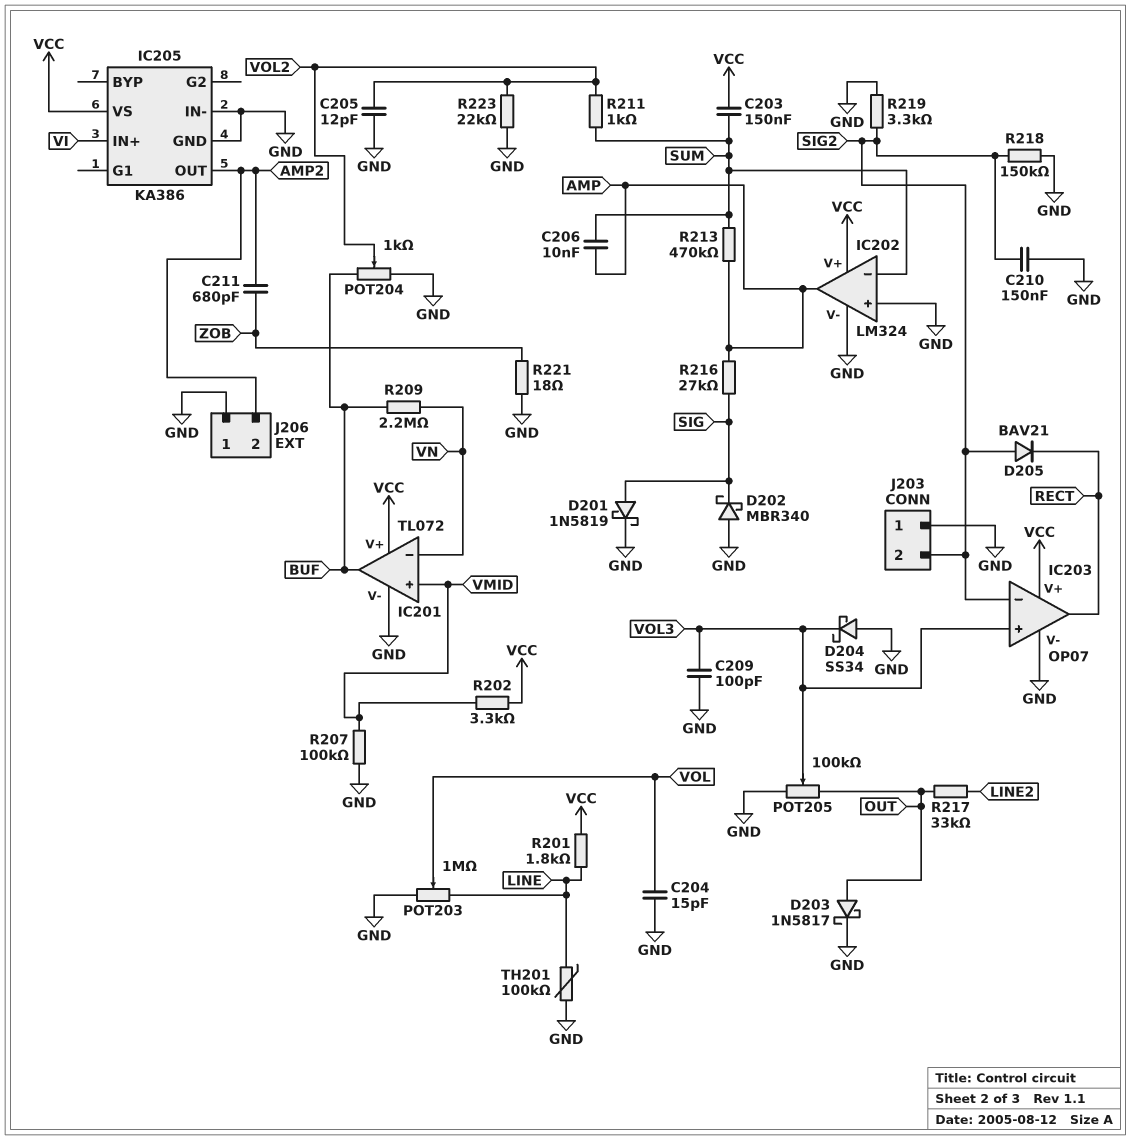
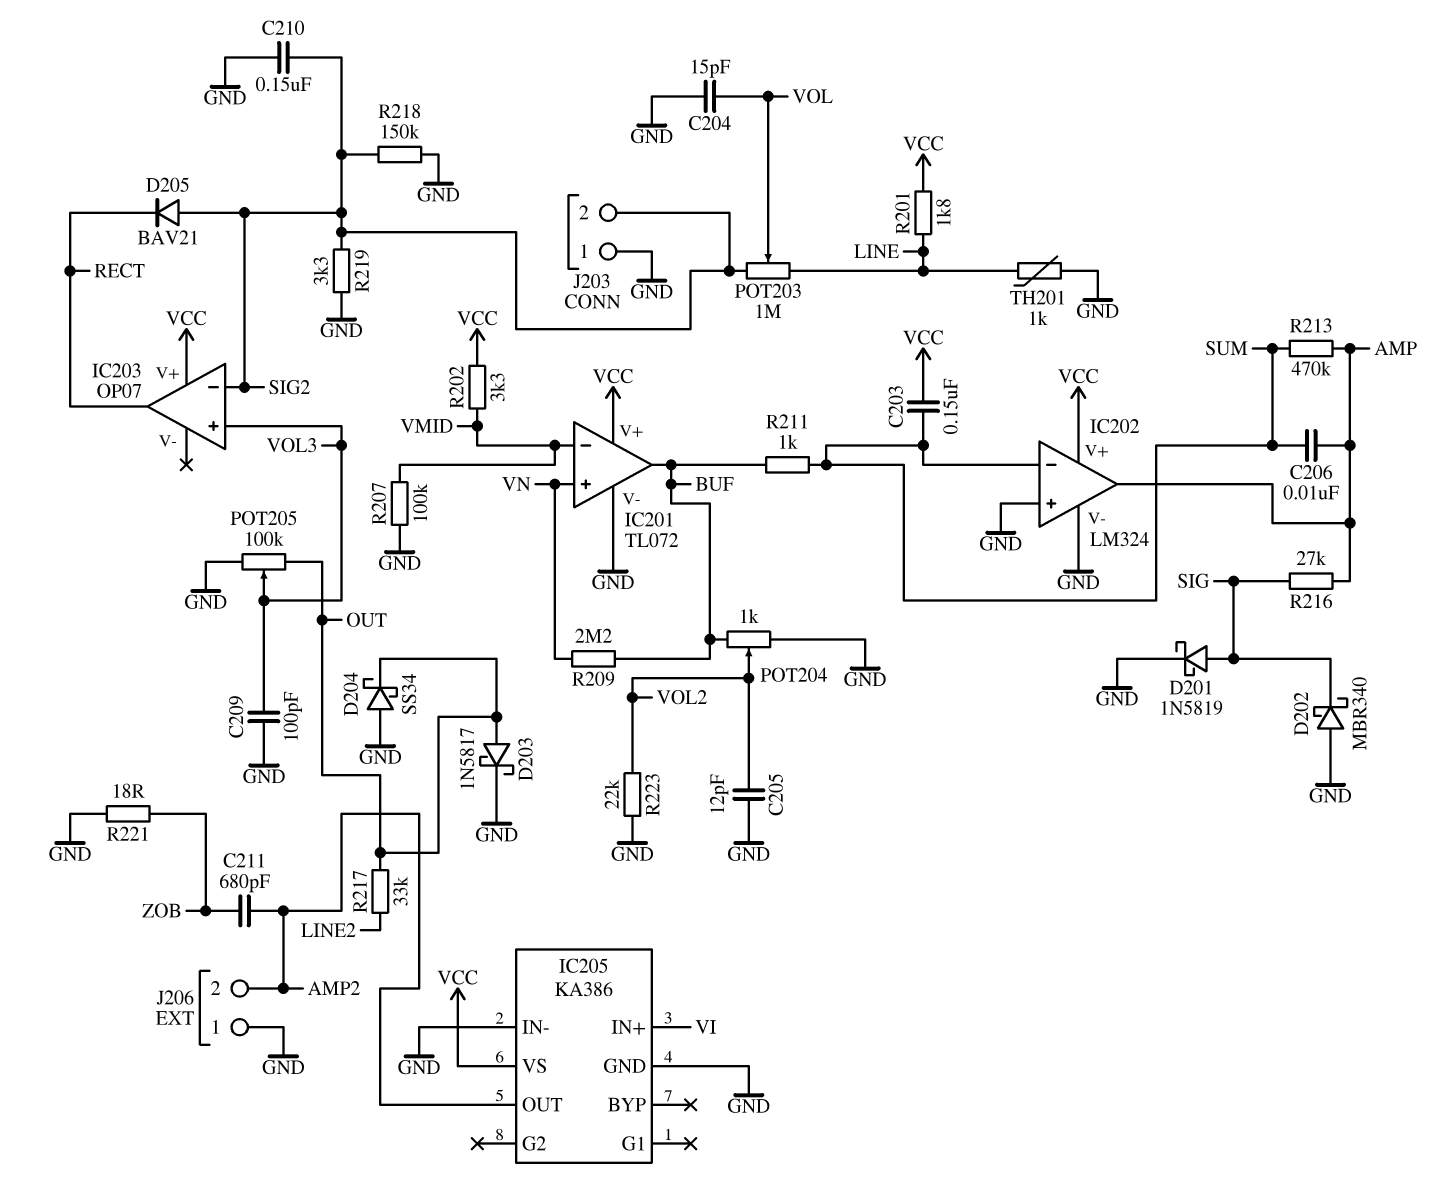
D204: schottky SS34 (A GND, K VOL3) -> schottky SS34 (A GND, K OUT)
IC201 pin in+: VMID -> VN
IC201 pin in-: VN -> VMID
IC203 pin V-: GND -> none
POT203: 1M (GND, LINE, wiper VOL) -> 1M (LINE, SIG2, wiper VOL)
R211: 1k (SUM, VOL2) -> 1k (BUF, SUM)
TH201: 100k (GND, LINE) -> 1k (GND, LINE)

